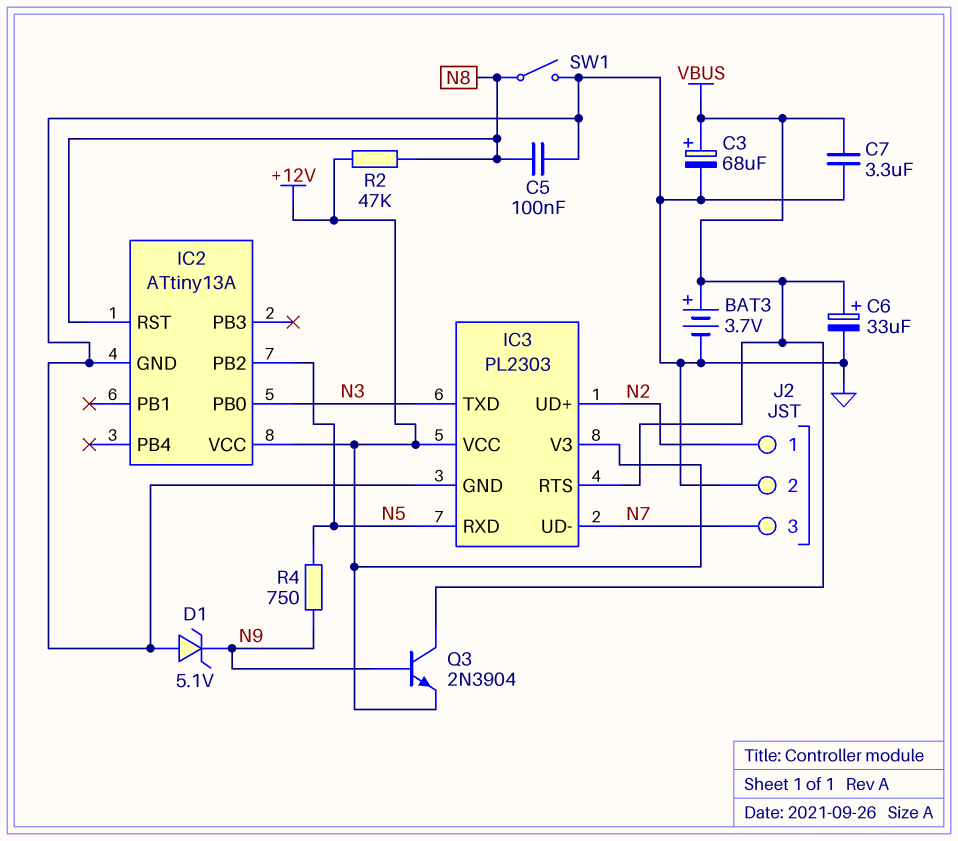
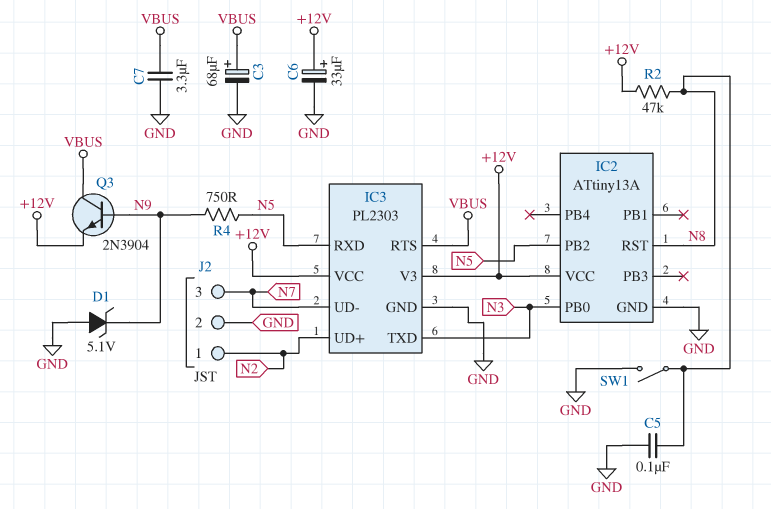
BAT3: 3.7V (plus VBUS, minus GND) -> none
C6: 33uF (plus VBUS, minus GND) -> 33uF (plus +12V, minus GND)

